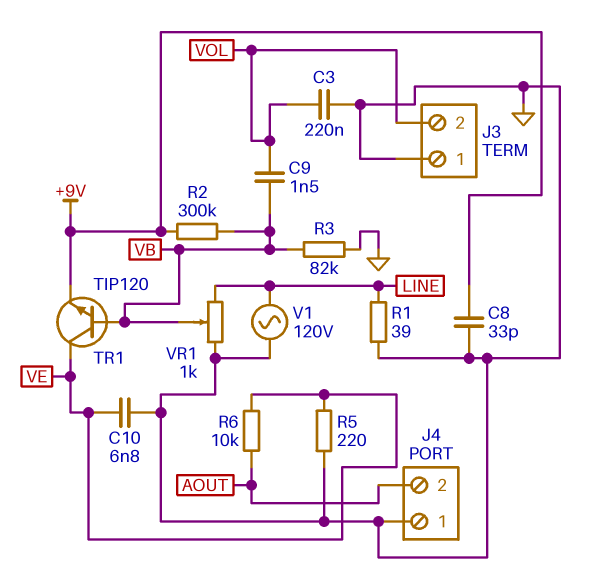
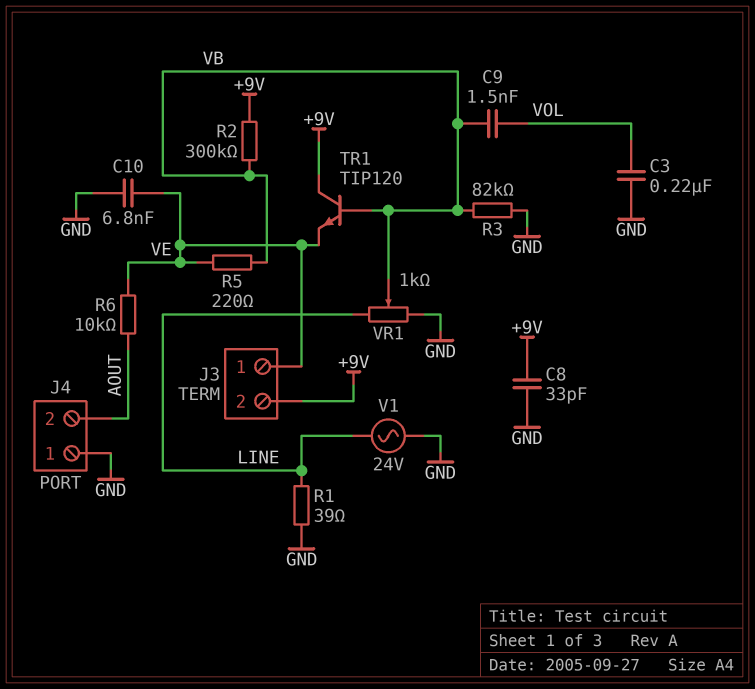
J3 pin 1: GND -> VE
J3 pin 2: VOL -> +9V
R5: 220 (GND, VE) -> 220 (VB, VE)
TR1: NPN TIP120 (B VB, C VE, E +9V) -> NPN TIP120 (B VB, C +9V, E VE)
V1: AC 120V (GND, LINE) -> AC 24V (GND, LINE)

